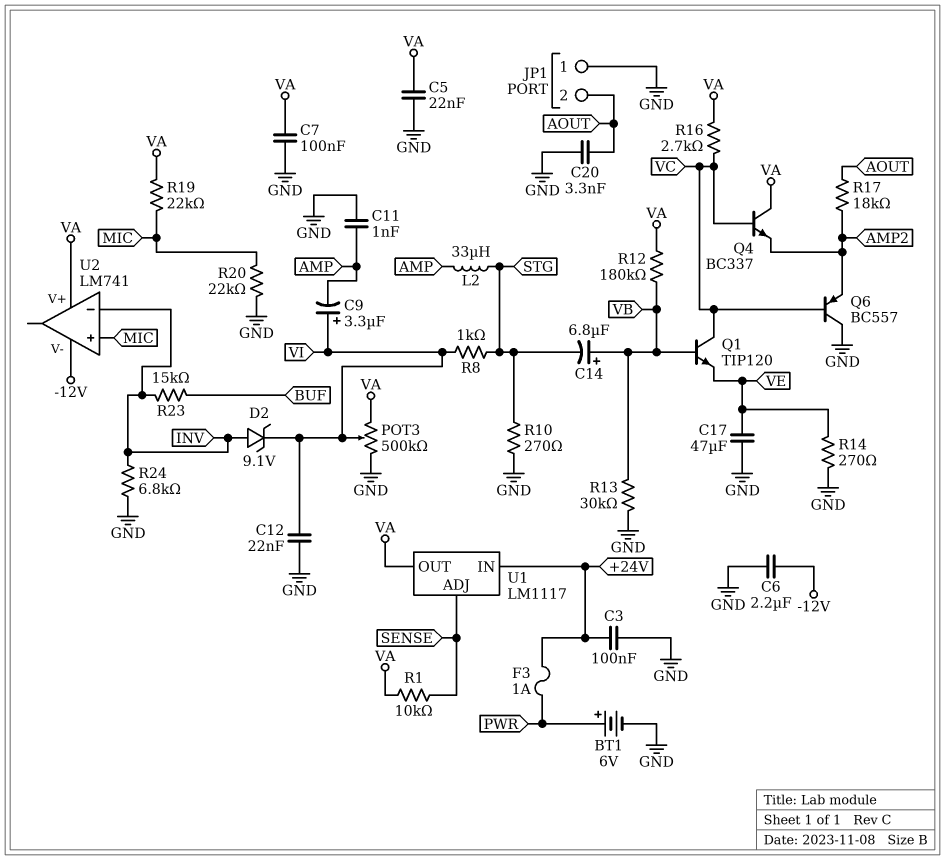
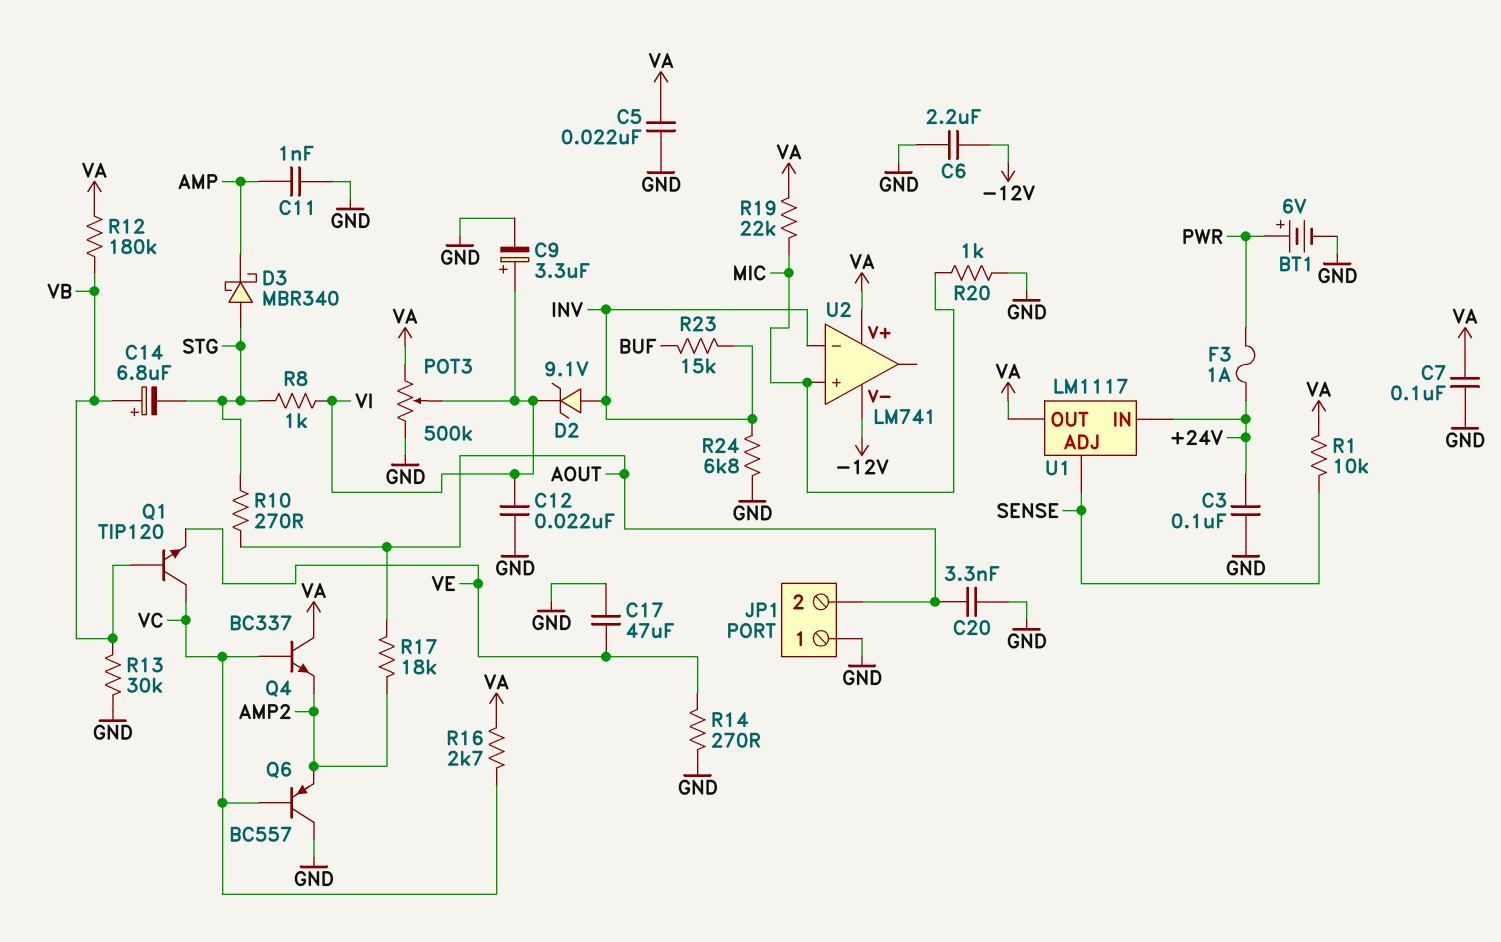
C9: 3.3uF (plus VI, minus AMP) -> 3.3uF (plus VI, minus GND)
D3: none -> schottky MBR340 (A STG, K AMP)
L2: 33uH (AMP, STG) -> none
R10: 270 (GND, STG) -> 270 (AOUT, STG)
R20: 22k (GND, MIC) -> 1k (GND, MIC)

